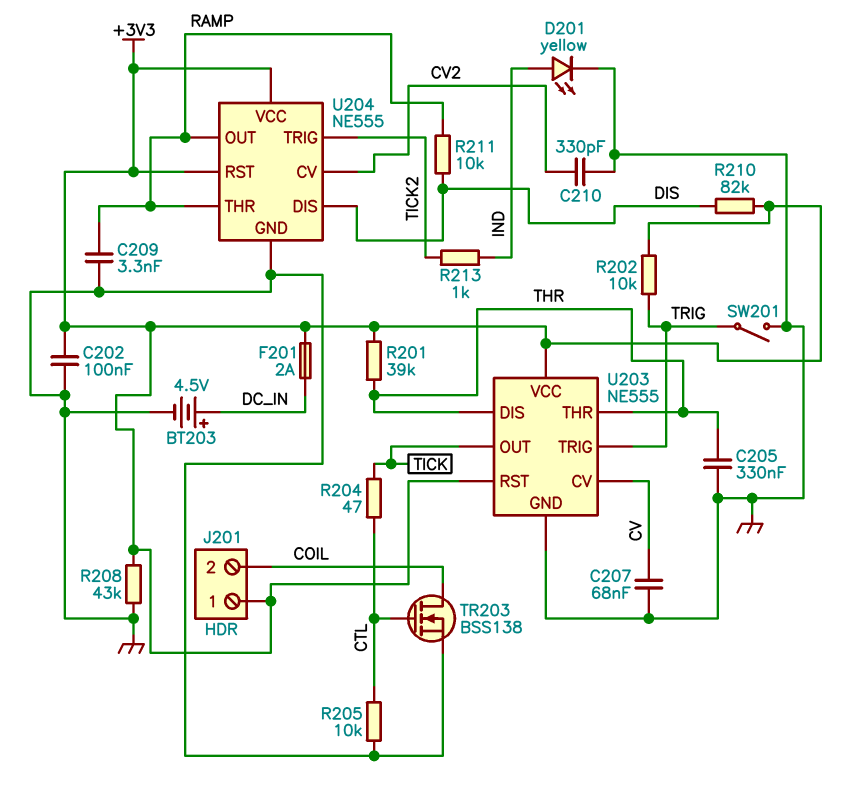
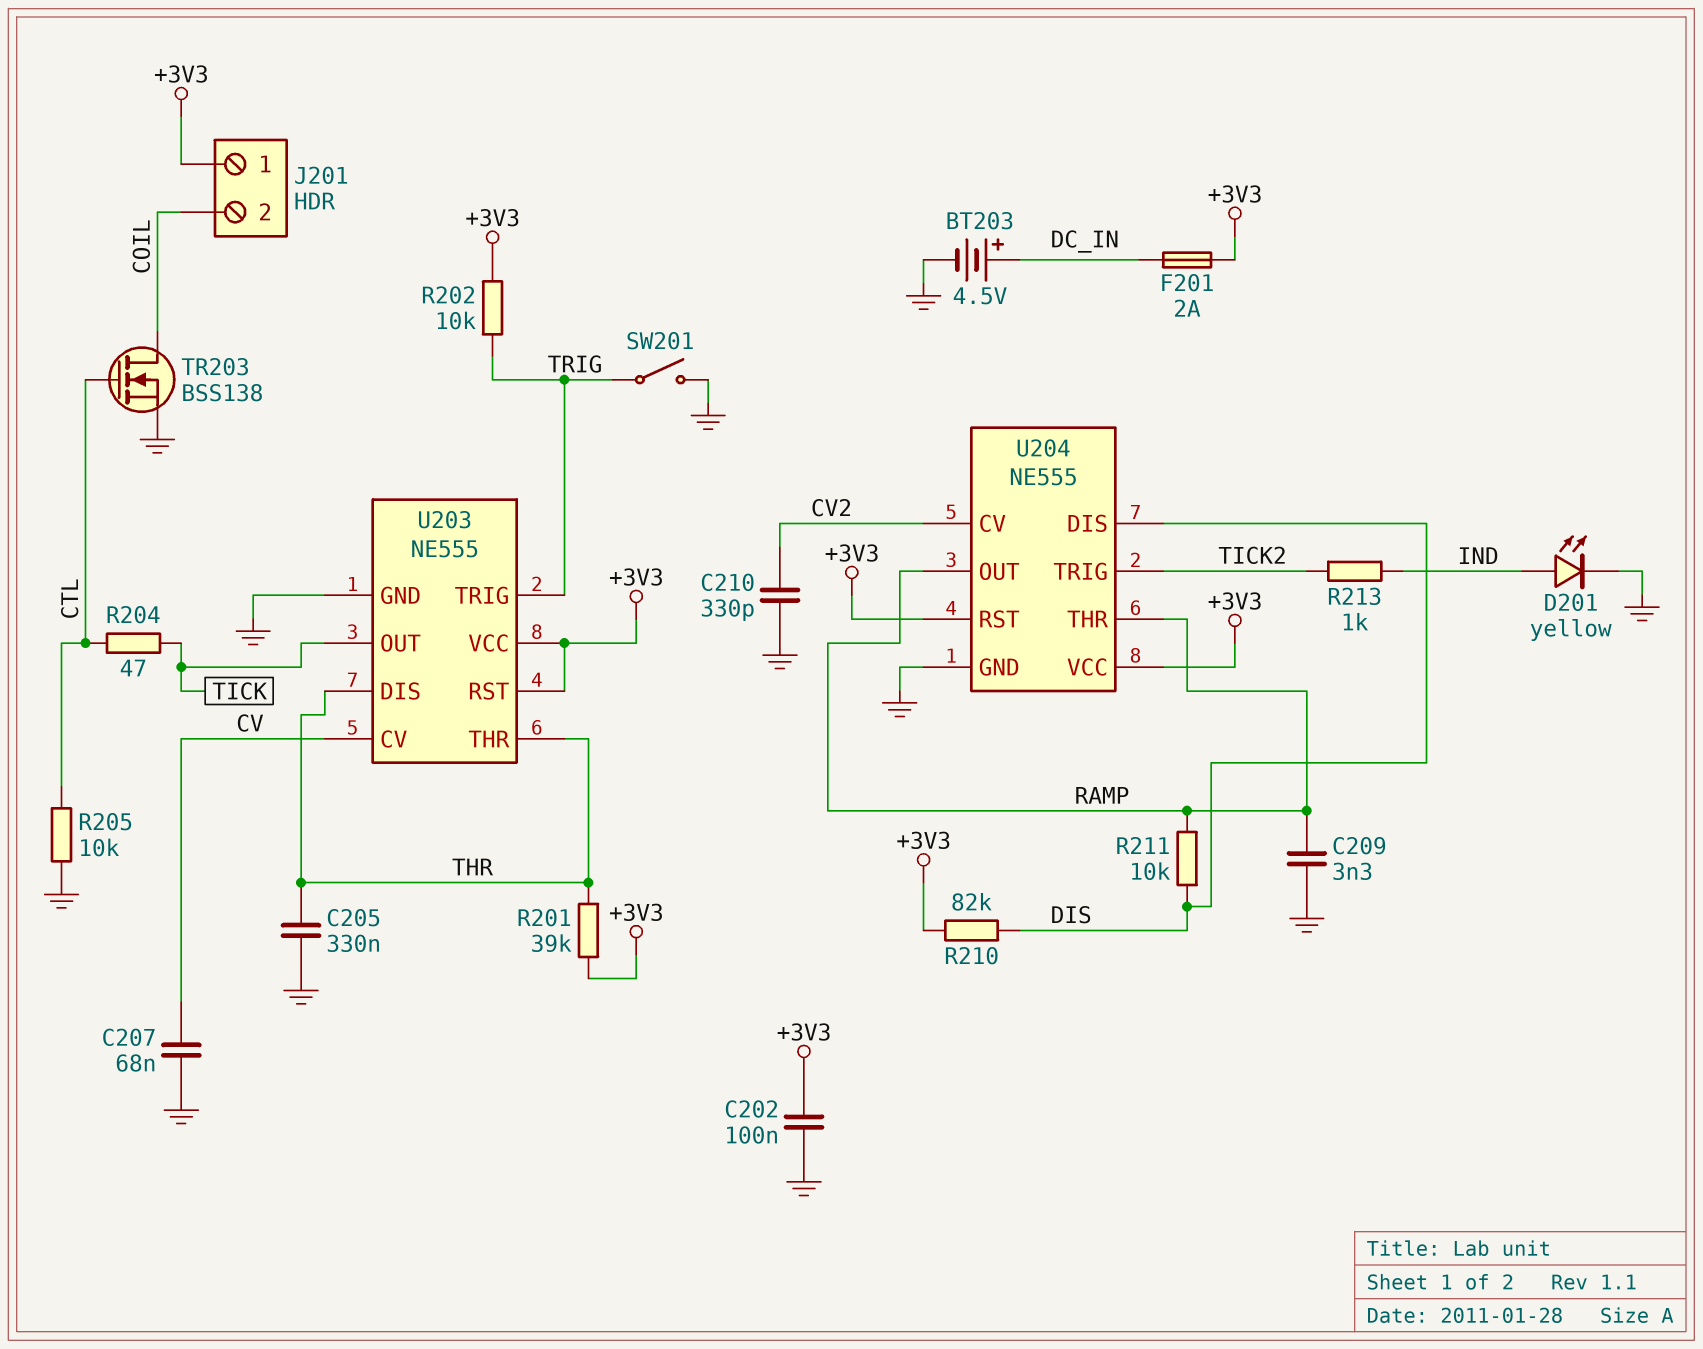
R208: 43k (+3V3, GND) -> none

